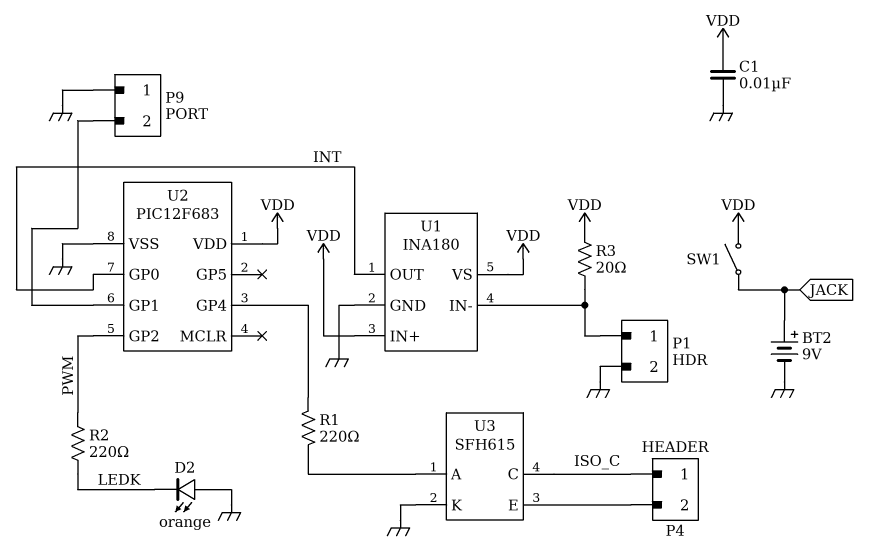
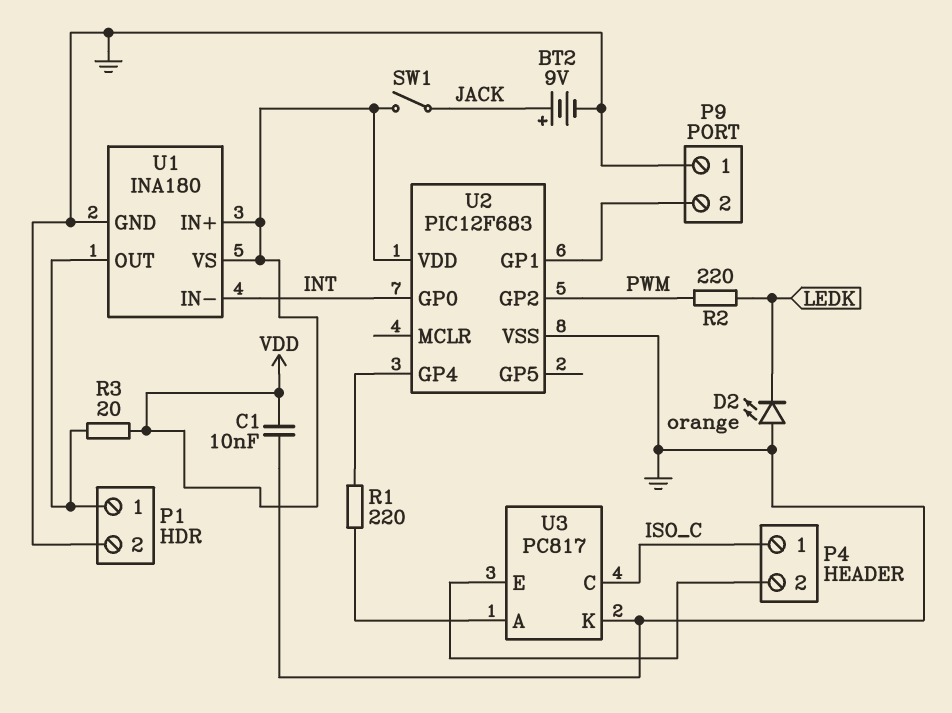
U1 pin IN-: P1/1 -> INT
U1 pin OUT: INT -> P1/1
U3: SFH615 -> PC817

